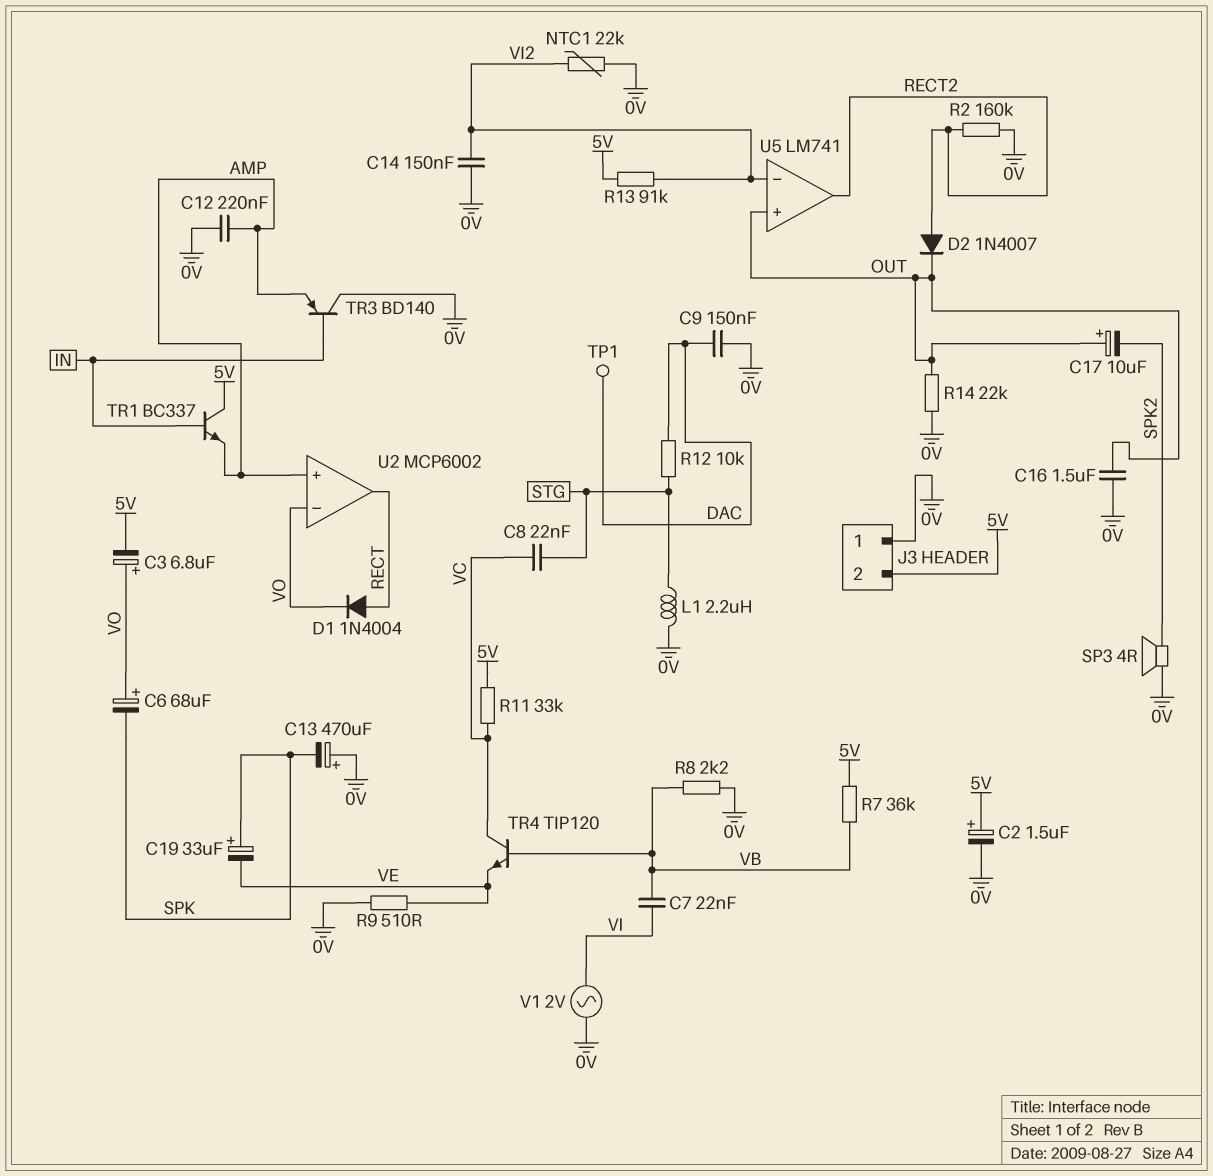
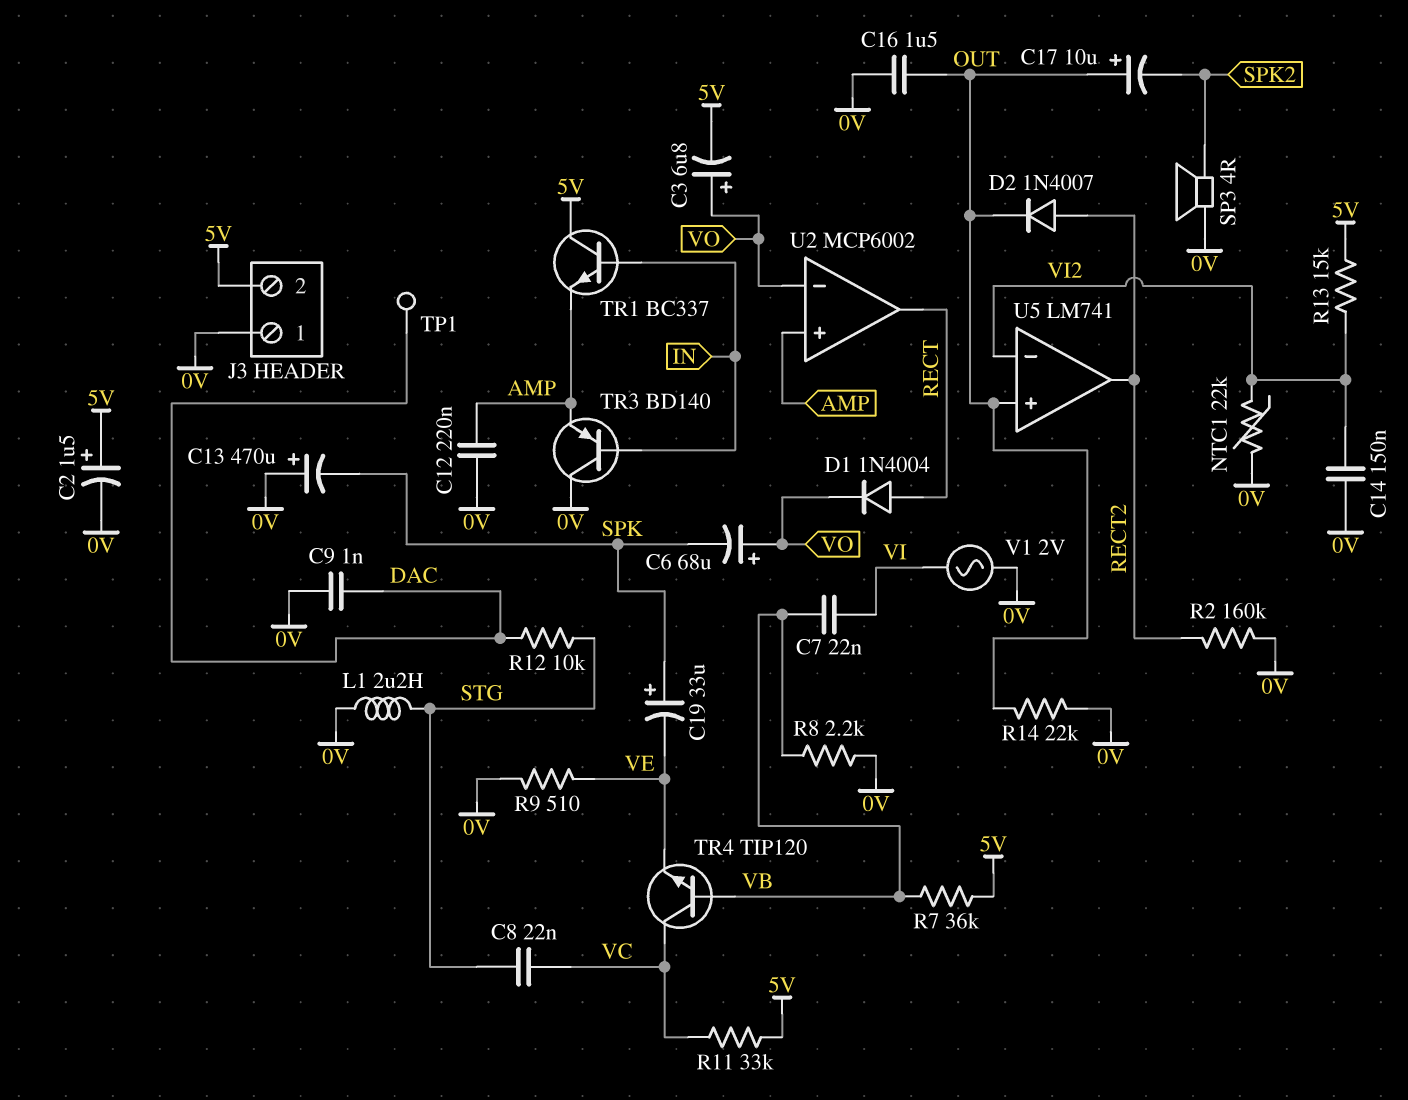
C9: 150nF (0V, DAC) -> 1nF (0V, DAC)
R13: 91k (5V, VI2) -> 15k (5V, VI2)

